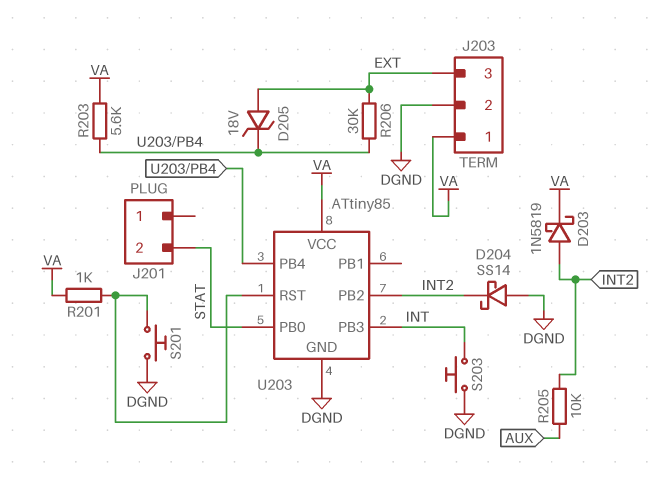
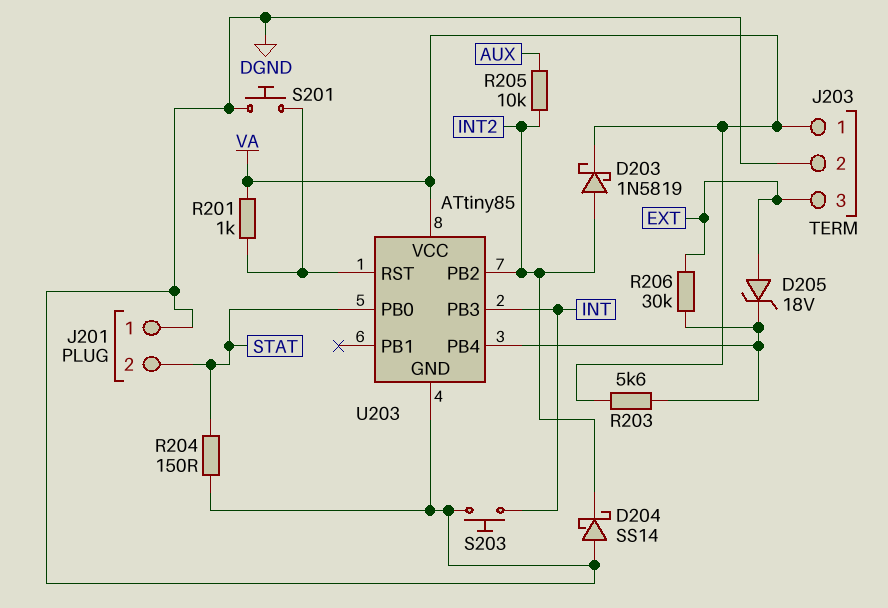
J201 pin 1: none -> DGND
R204: none -> 150 (DGND, STAT)

